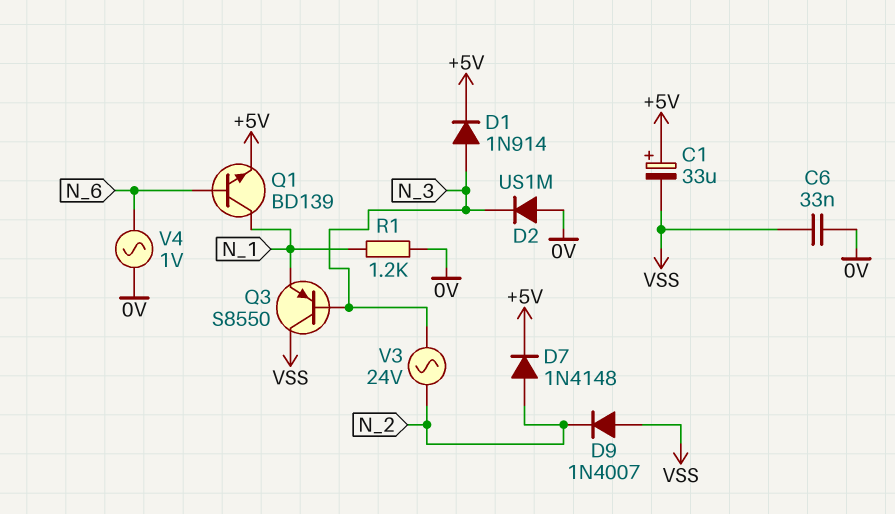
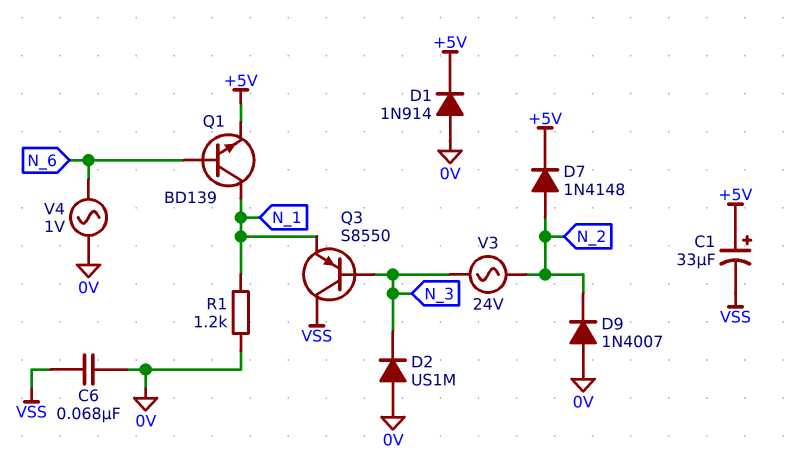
C6: 33nF (0V, VSS) -> 68nF (0V, VSS)
D1: diode 1N914 (A N_3, K +5V) -> diode 1N914 (A 0V, K +5V)
D9: diode 1N4007 (A VSS, K N_2) -> diode 1N4007 (A 0V, K N_2)

